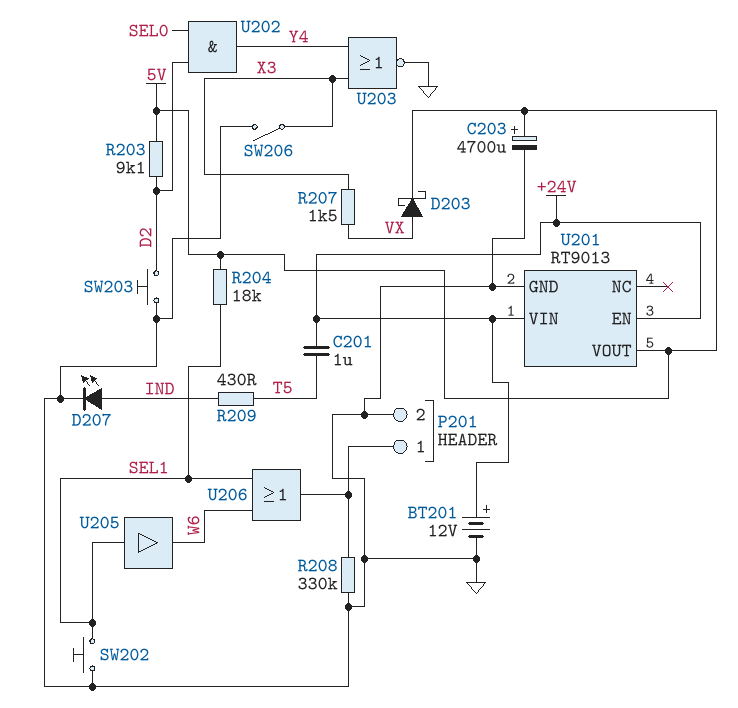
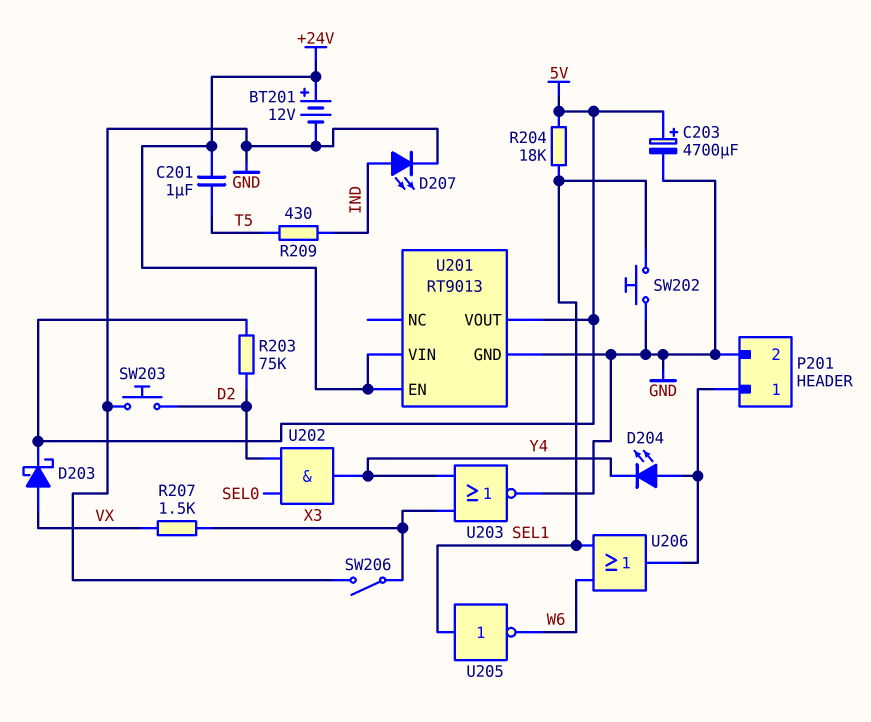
D204: none -> LED (A P201/1, K Y4)
R203: 9.1k (5V, D2) -> 75k (5V, D2)
R208: 330k (GND, P201/1) -> none
U205: buffer (in SEL1, out W6) -> NOT (in SEL1, out W6)

